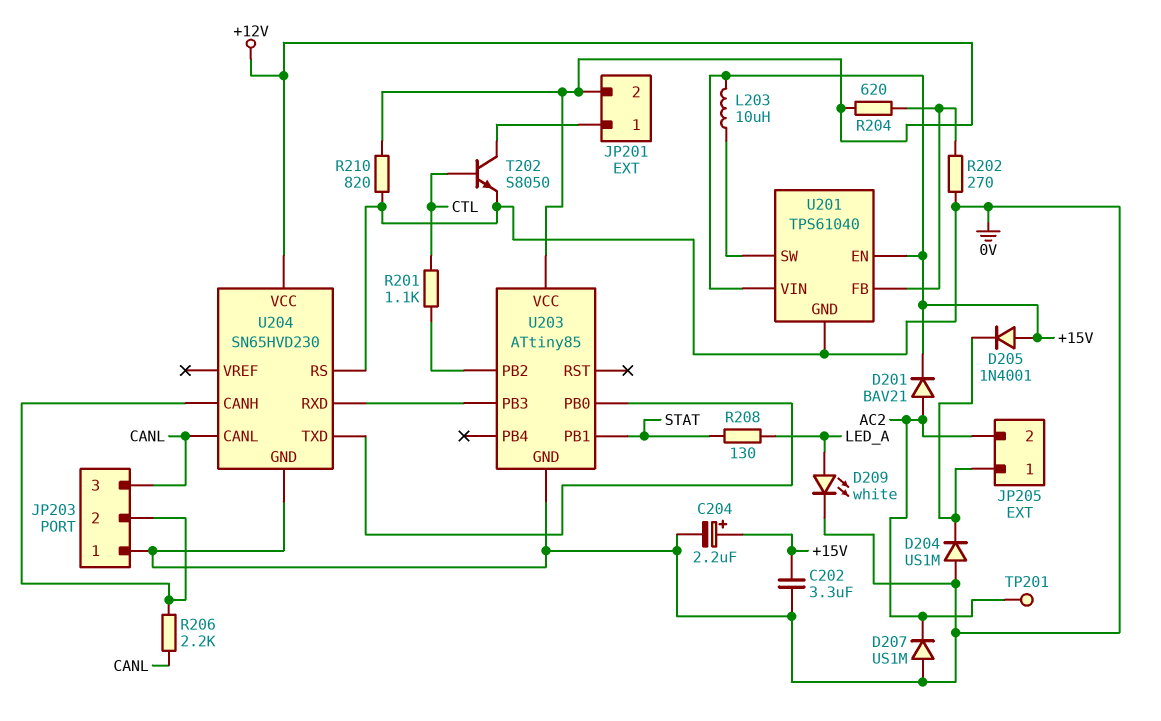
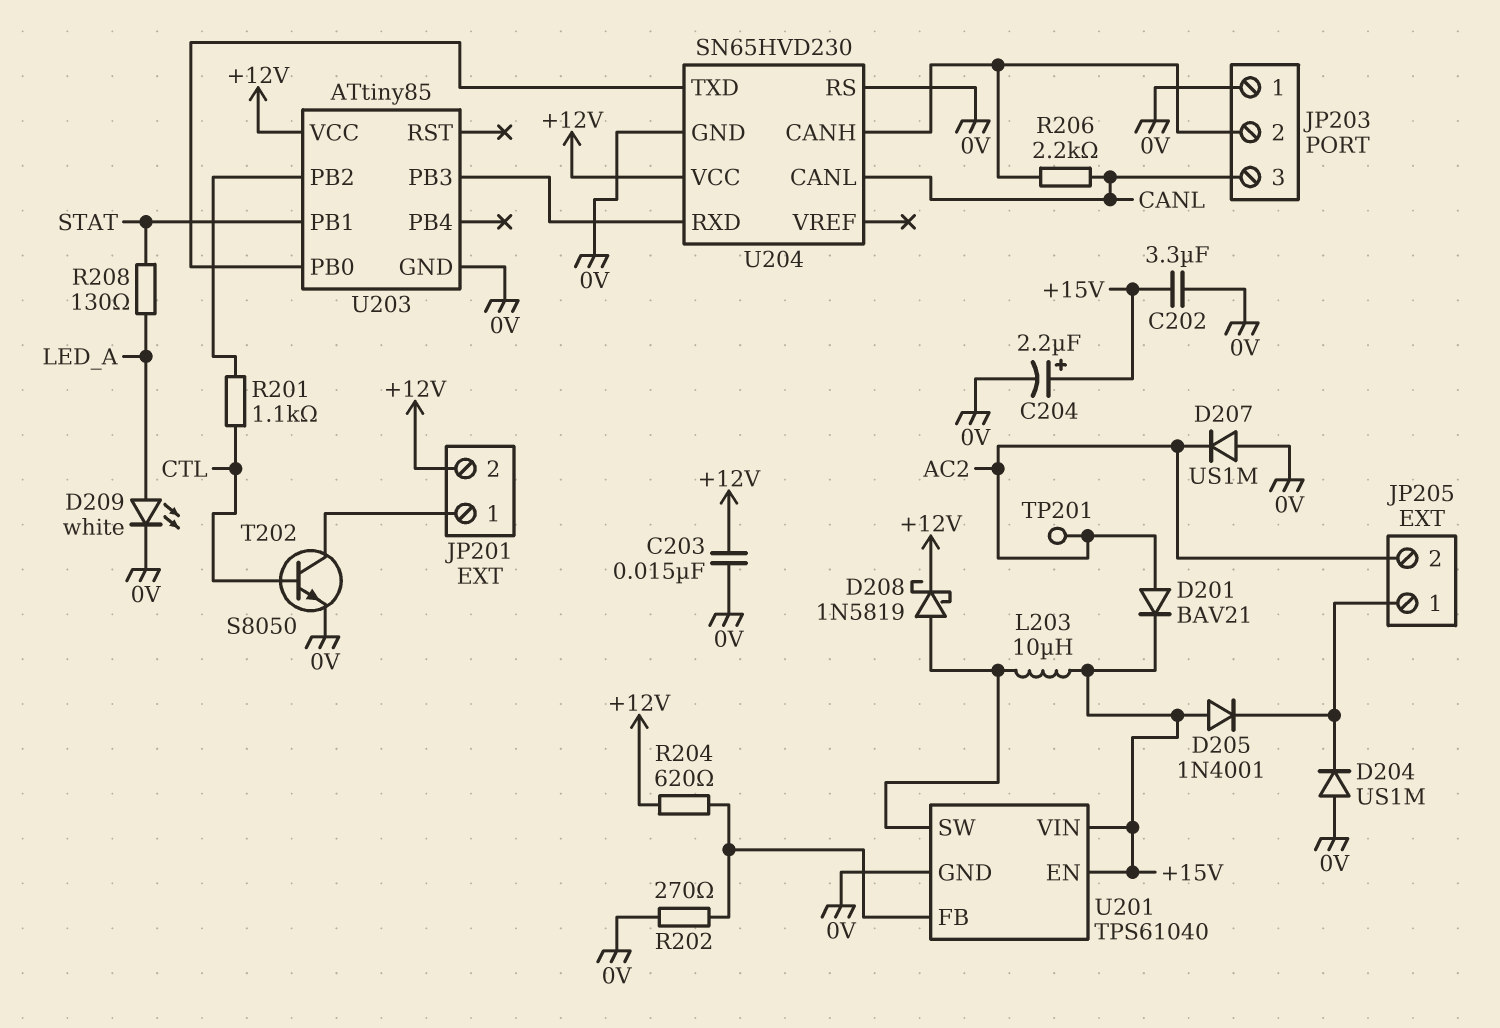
C203: none -> 15nF (+12V, 0V)
D208: none -> schottky 1N5819 (A U201/SW, K +12V)
R210: 820 (+12V, 0V) -> none

